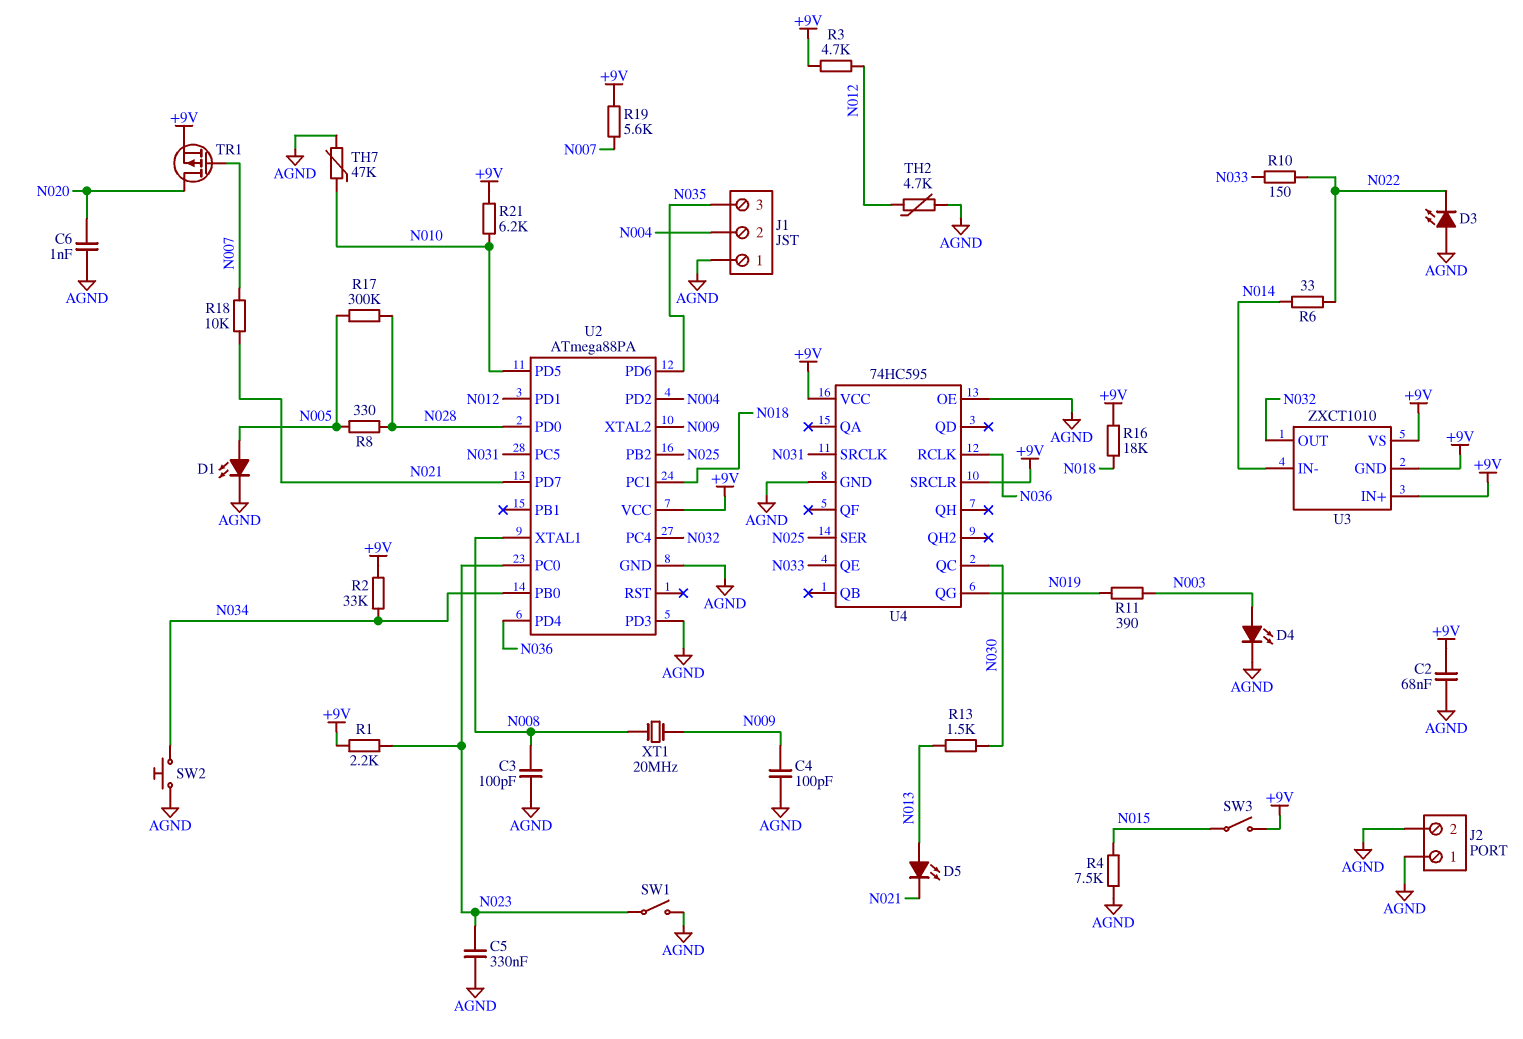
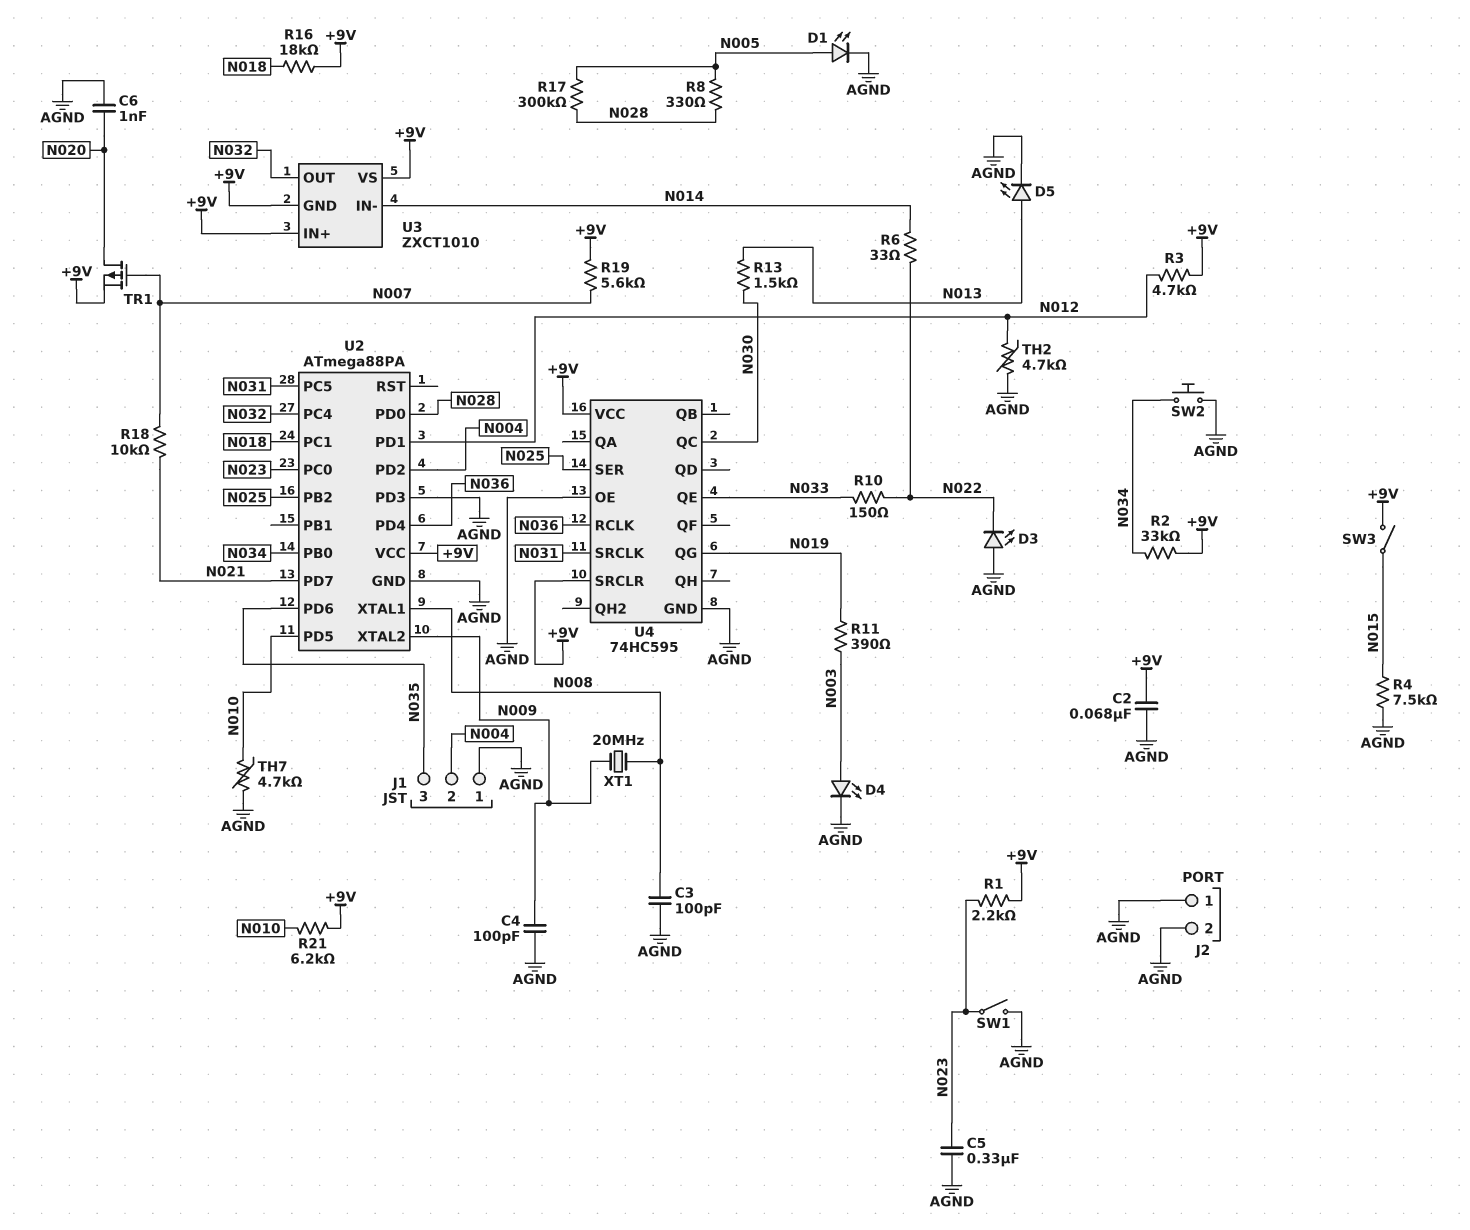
D5: LED (A N013, K N021) -> LED (A N013, K AGND)
TH7: 47k (AGND, N010) -> 4.7k (AGND, N010)

